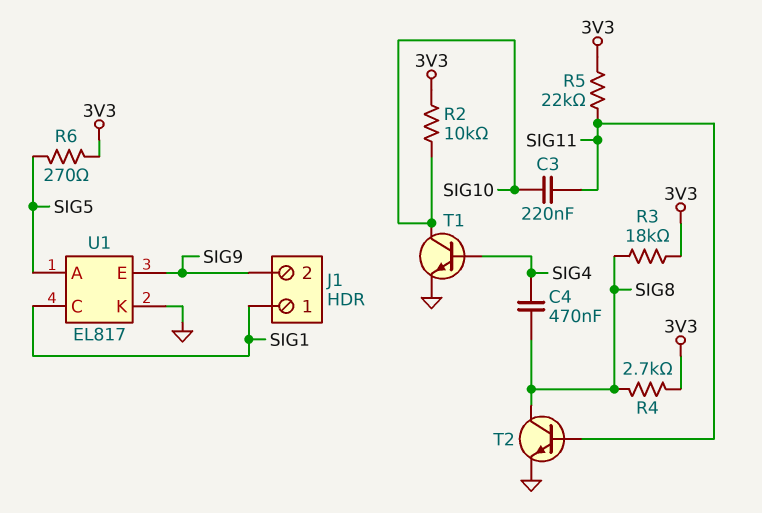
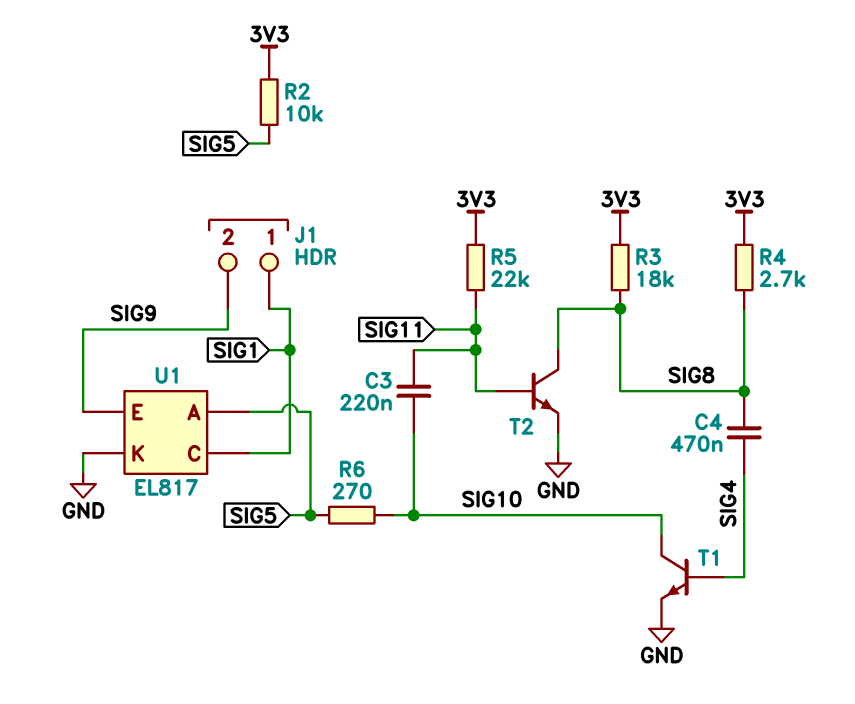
R2: 10k (3V3, SIG10) -> 10k (3V3, SIG5)
R6: 270 (3V3, SIG5) -> 270 (SIG5, SIG10)

